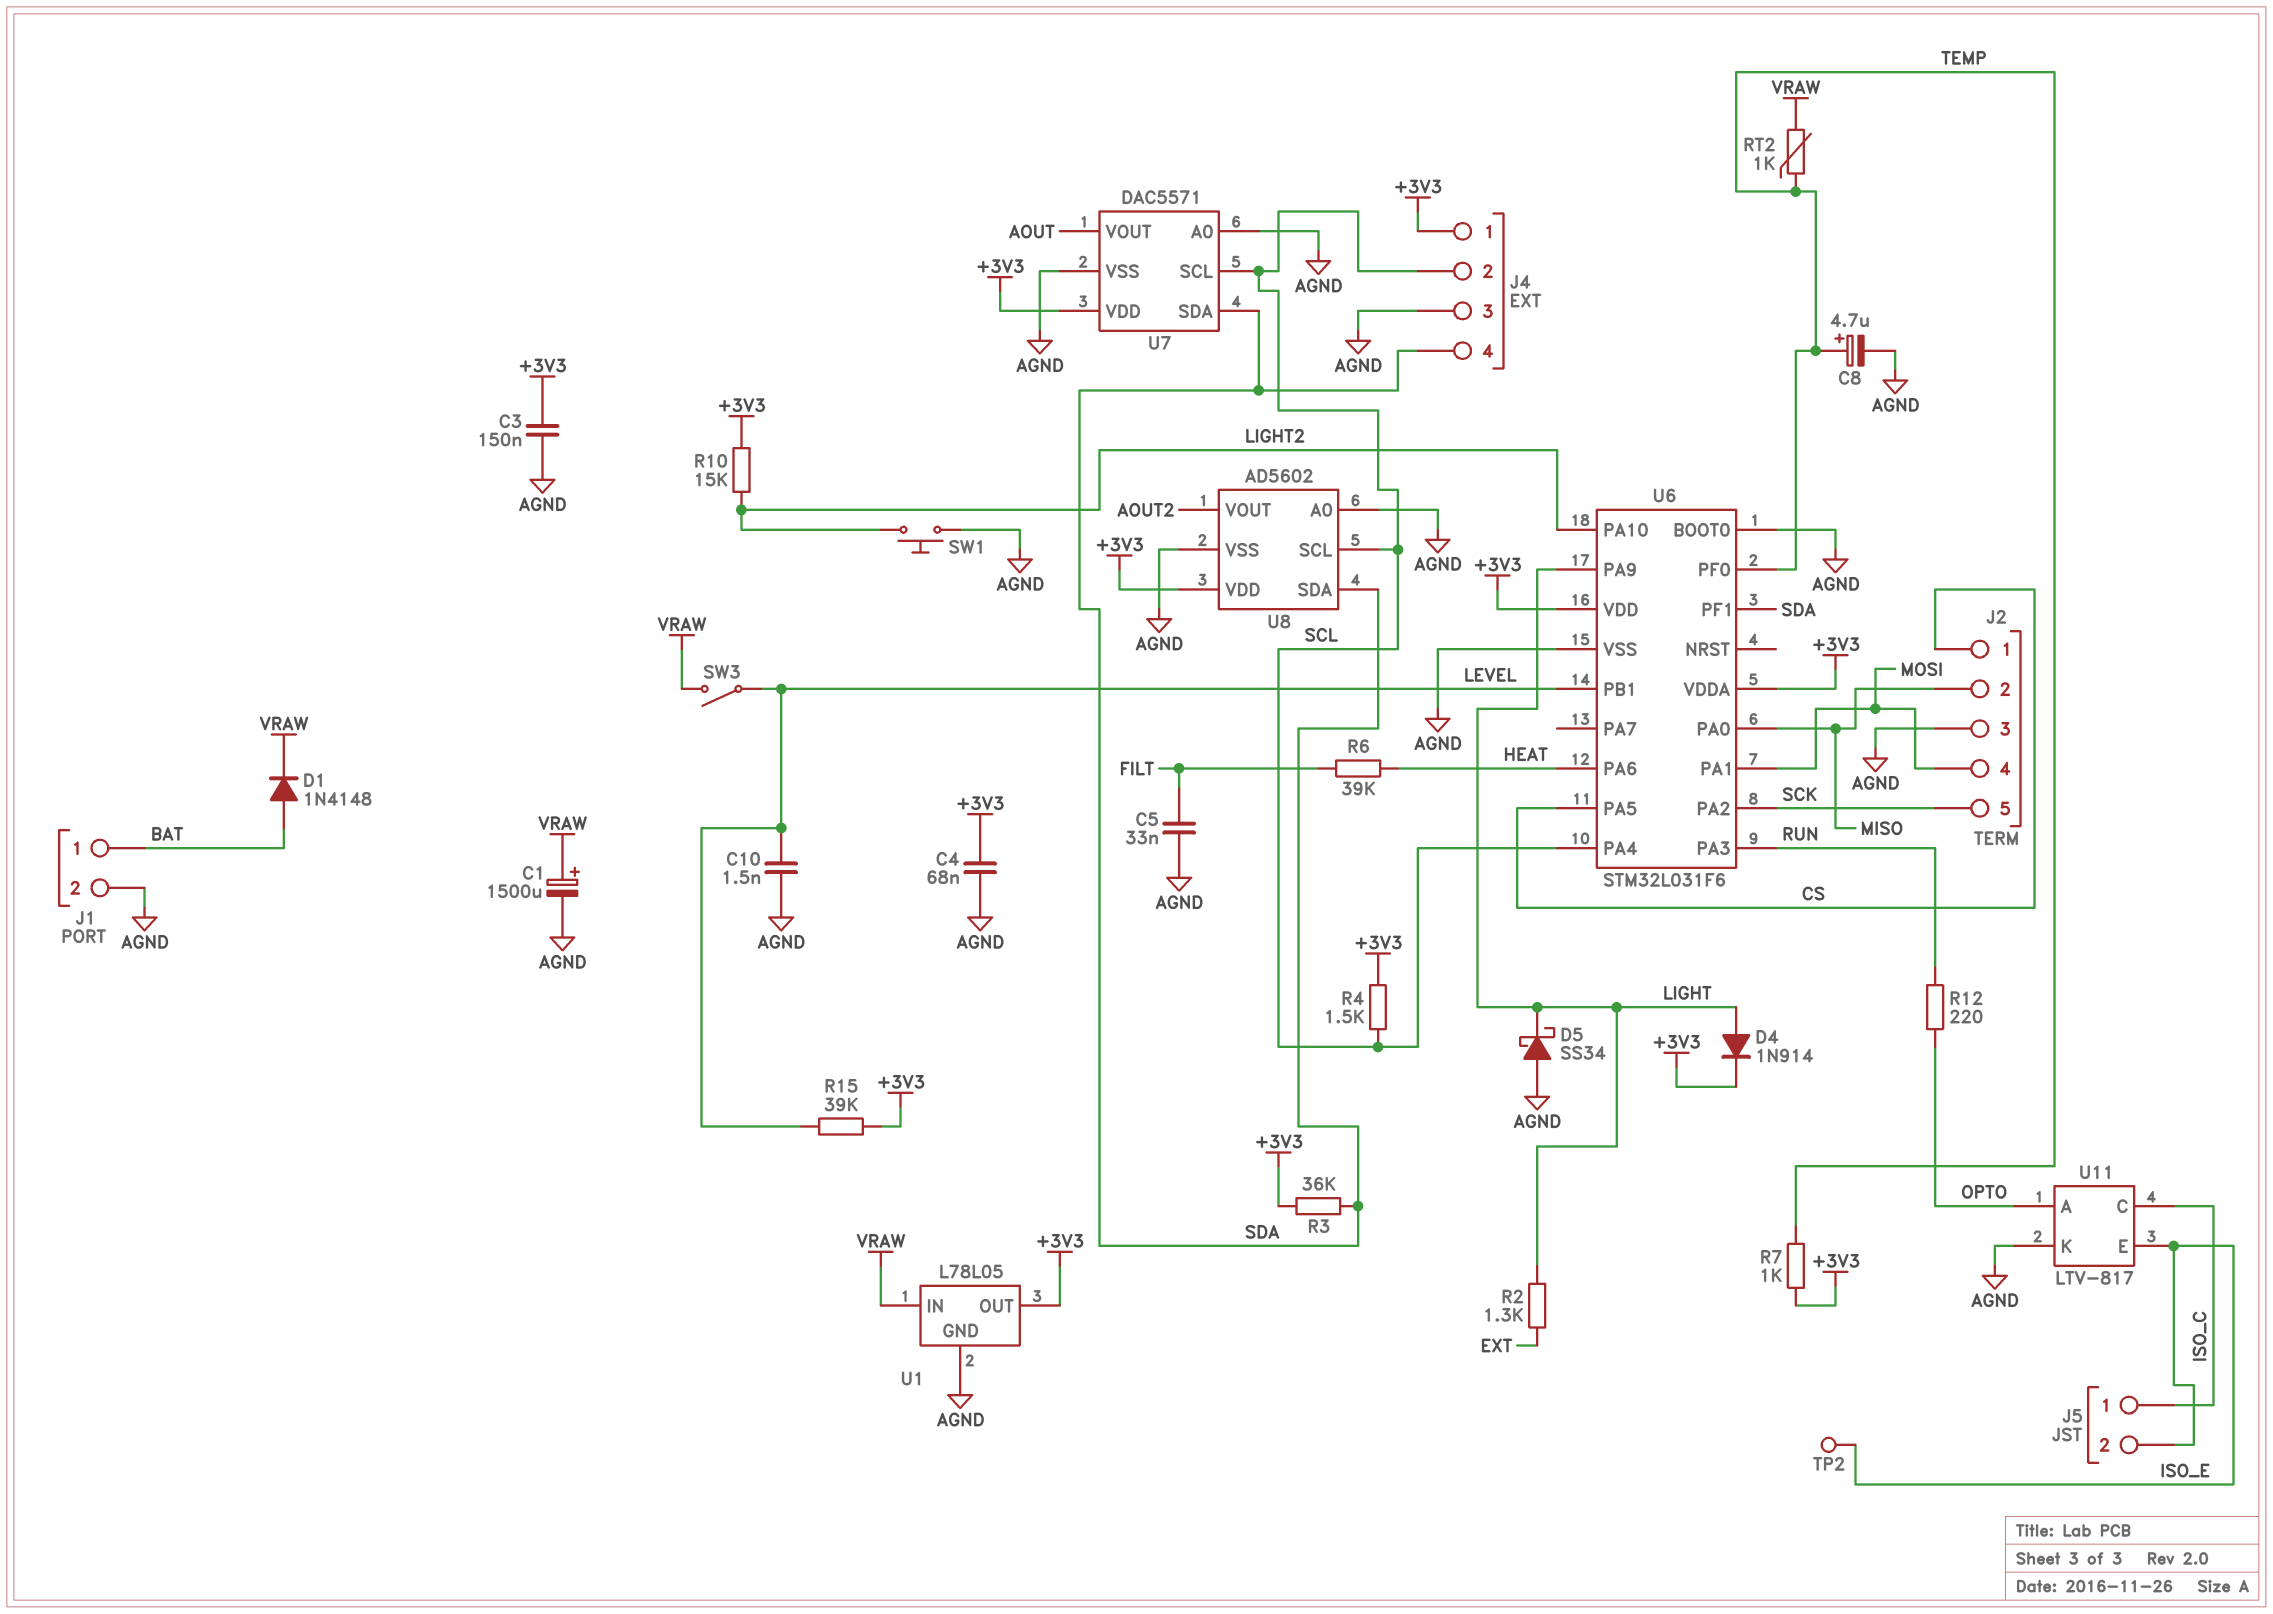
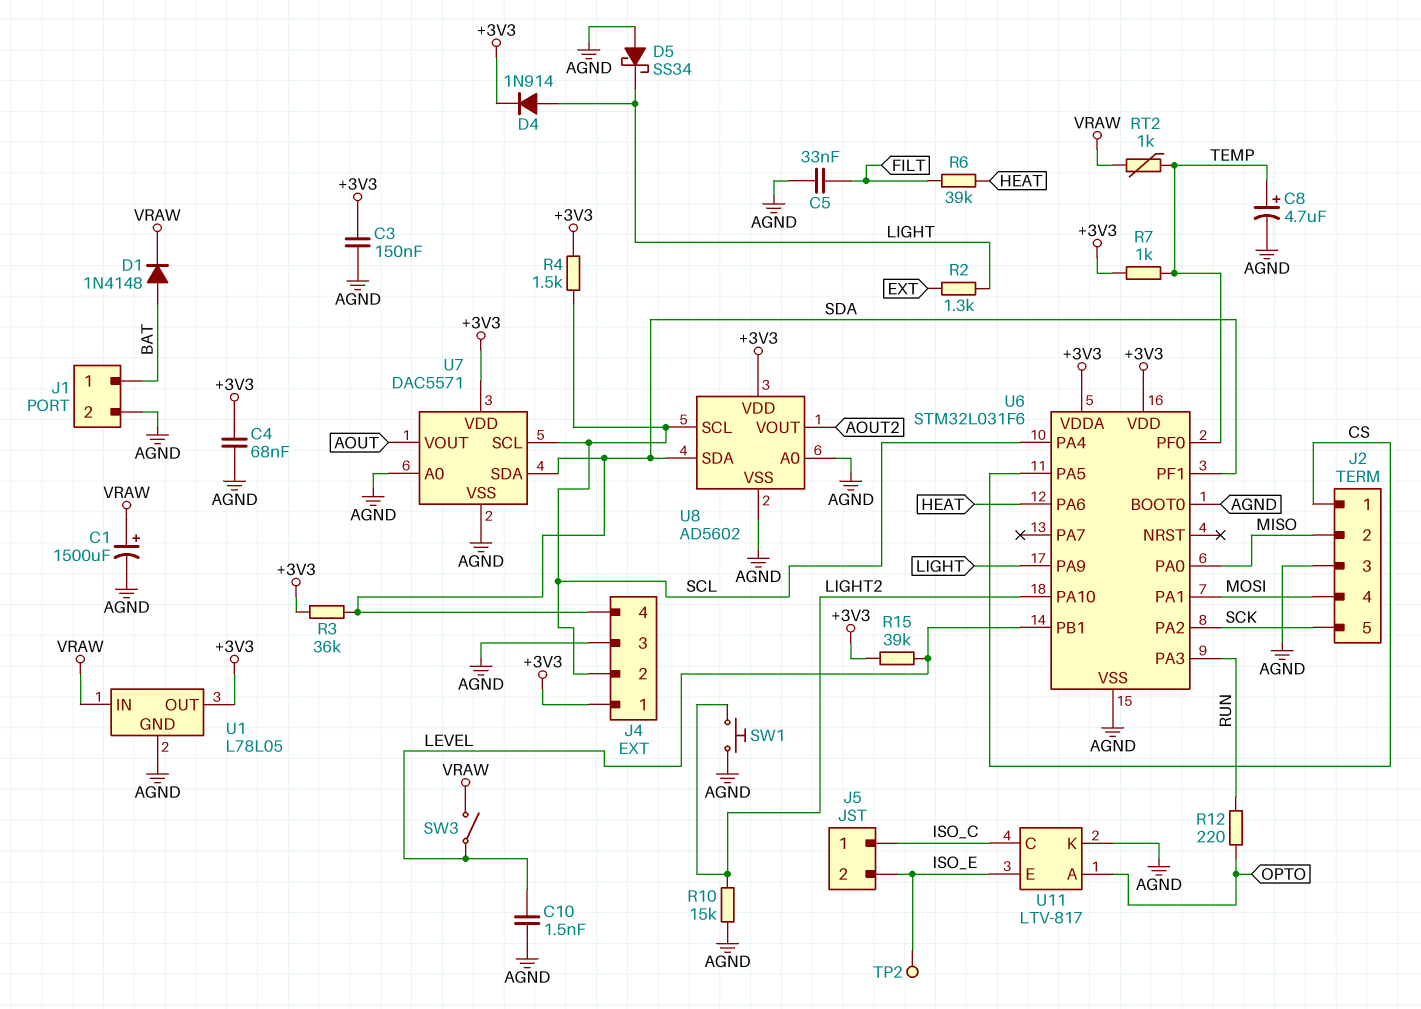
R10: 15k (+3V3, LIGHT2) -> 15k (AGND, LIGHT2)

